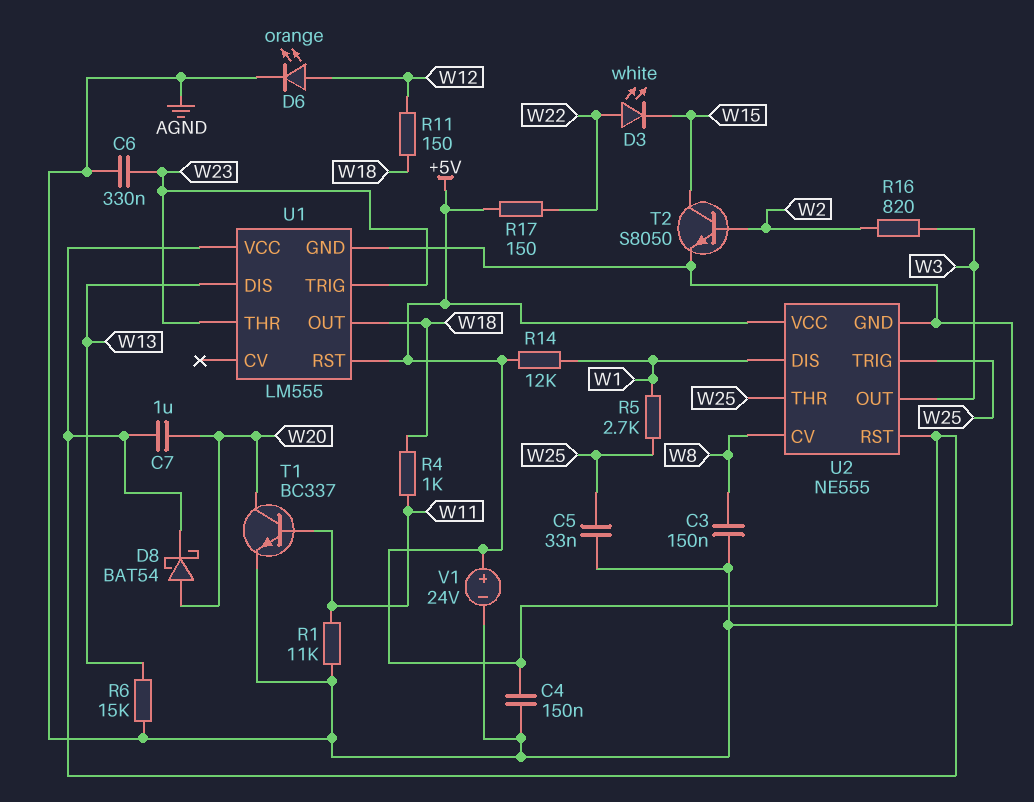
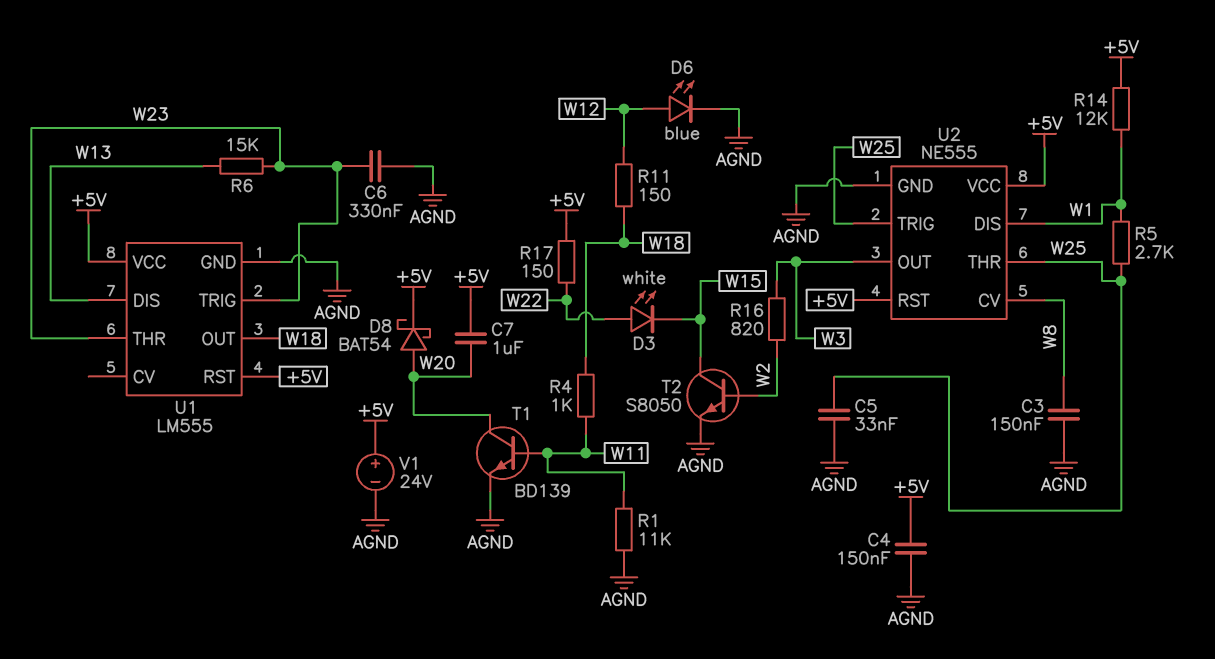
D6: LED orange (A W12, K AGND) -> LED blue (A W12, K AGND)
R6: 15k (AGND, W13) -> 15k (W13, W23)
T1: NPN BC337 (B W11, C W20, E AGND) -> NPN BD139 (B W11, C W20, E AGND)

